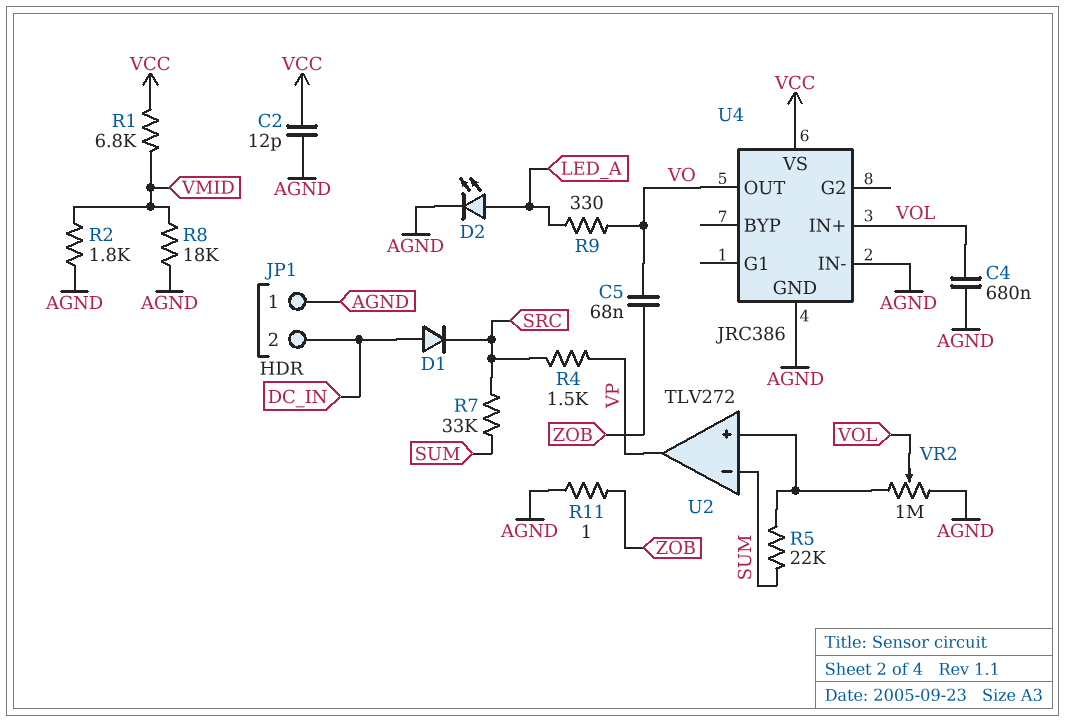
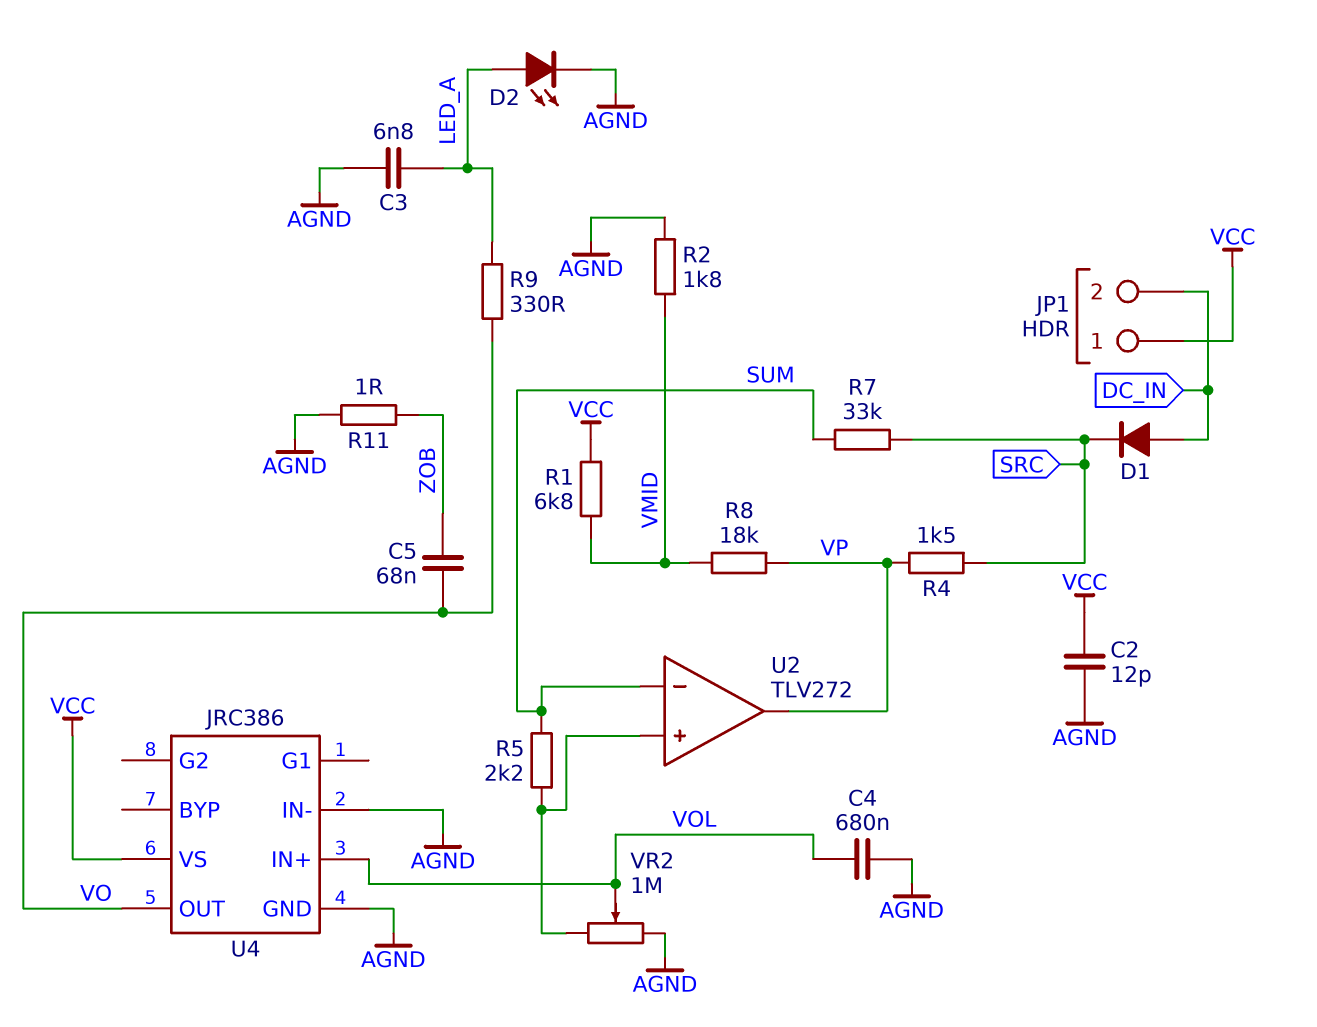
C3: none -> 6.8nF (AGND, LED_A)
JP1 pin 1: AGND -> VCC
R5: 22k (SUM, U2/in+) -> 2.2k (SUM, U2/in+)
R8: 18k (AGND, VMID) -> 18k (VMID, VP)

